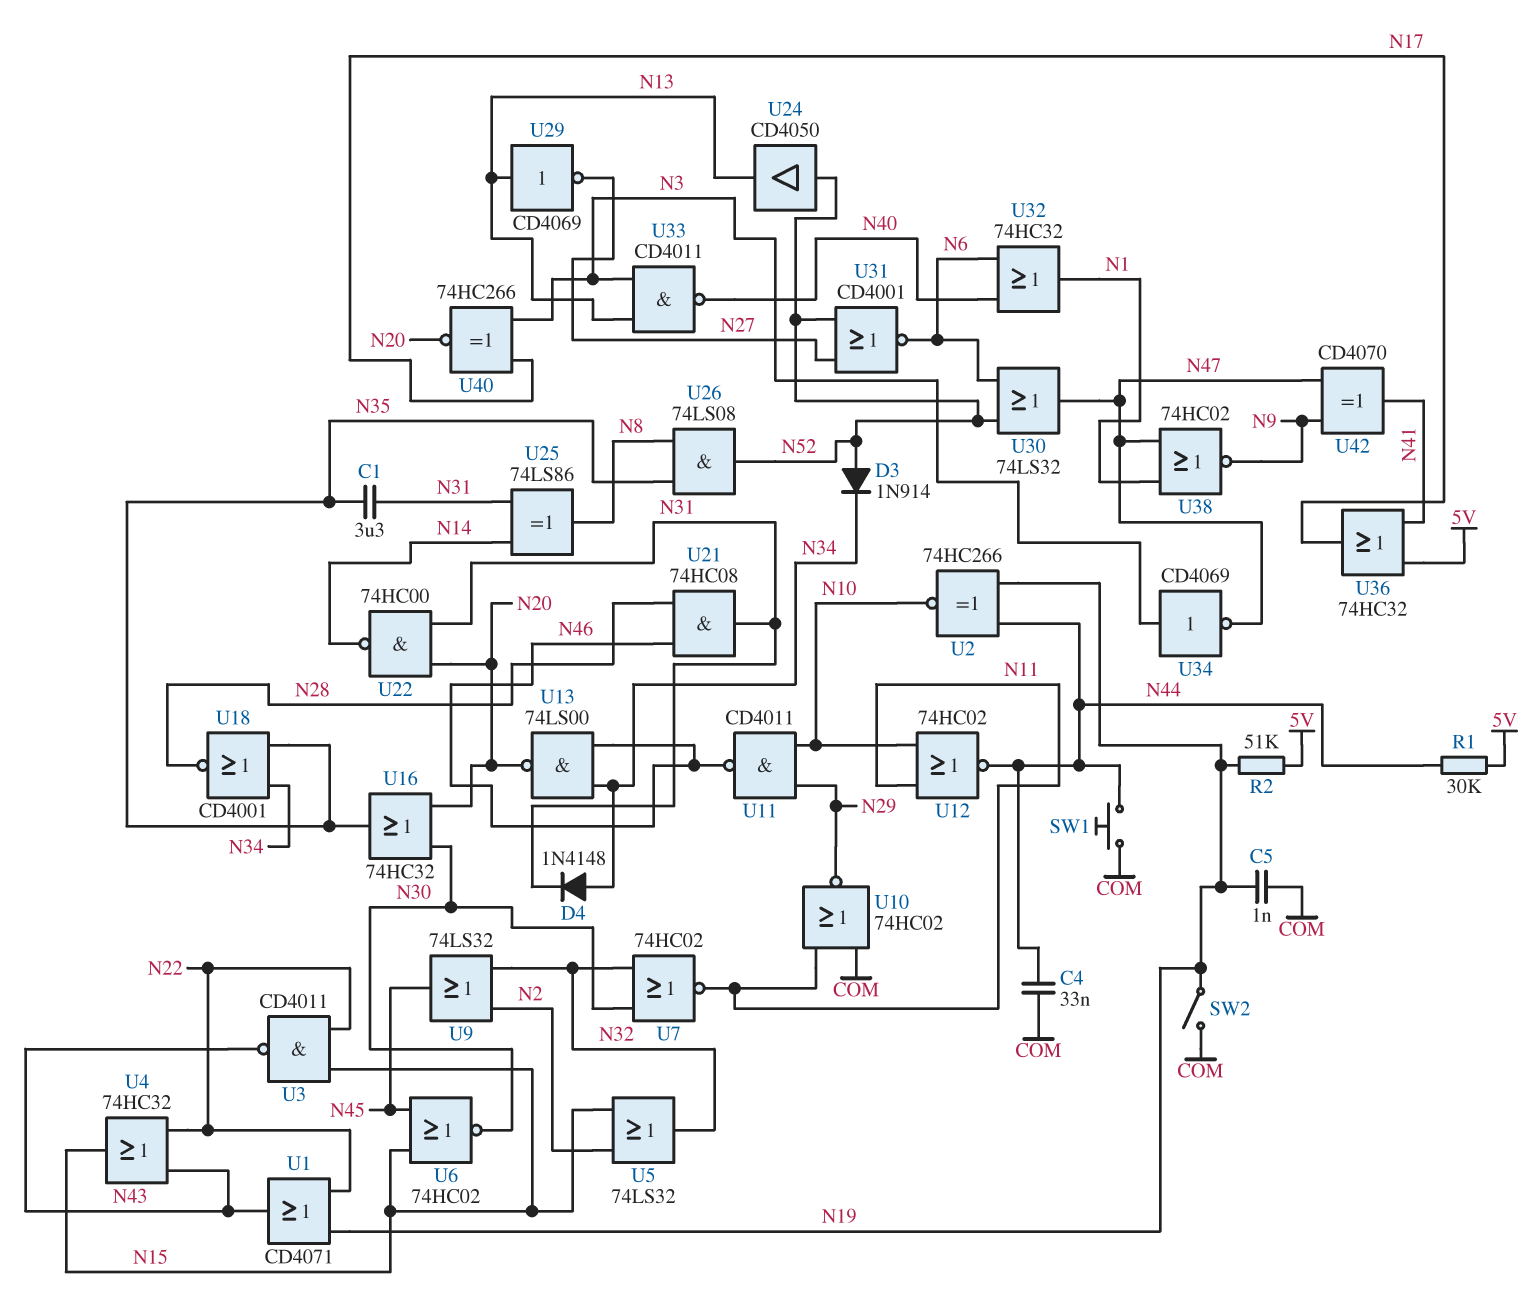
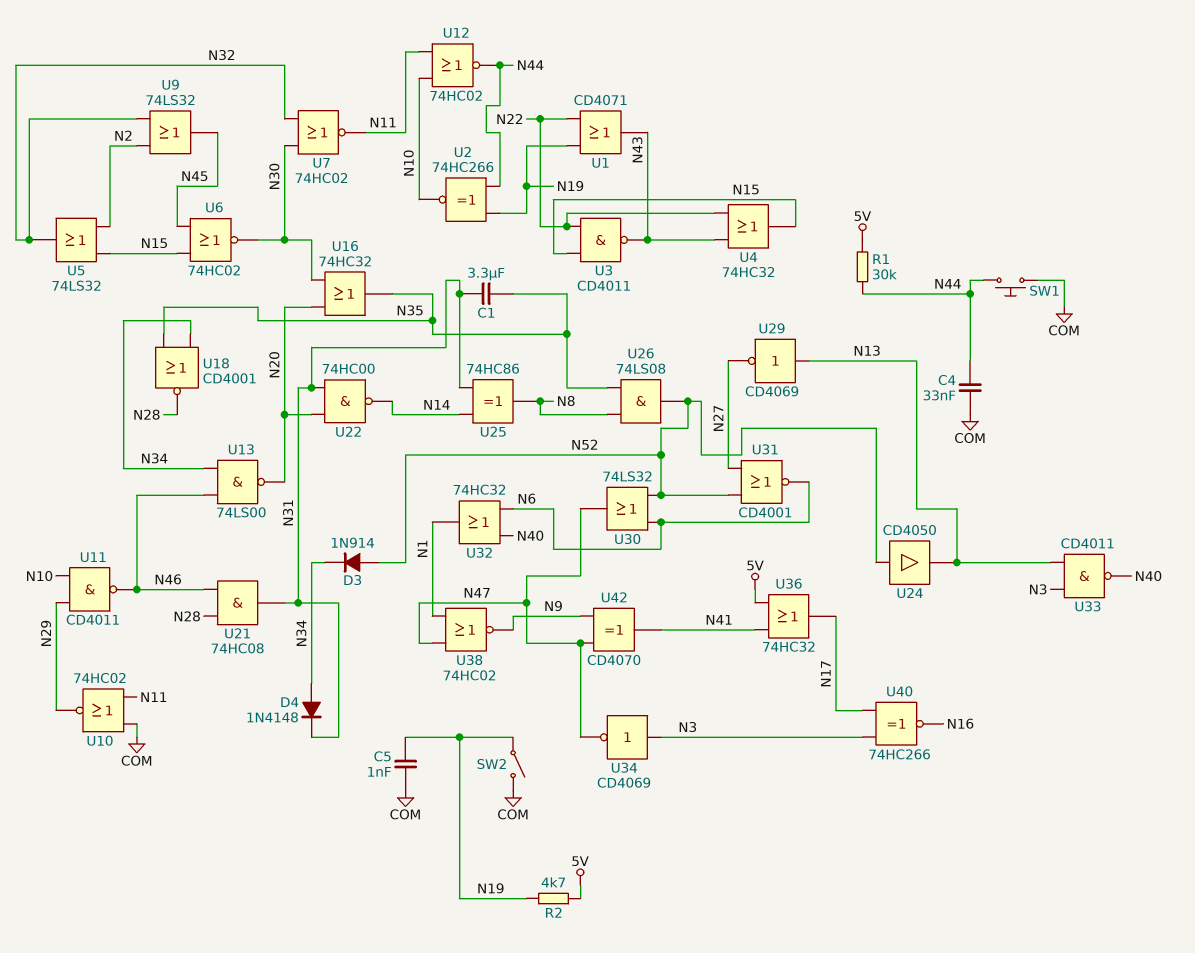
R2: 51k (5V, N19) -> 4.7k (5V, N19)
U25: XOR 74LS86 (in N14, in N31, out N8) -> XOR 74HC86 (in N14, in N31, out N8)
U40: XNOR 74HC266 (in N3, in N17, out N20) -> XNOR 74HC266 (in N3, in N17, out N16)

